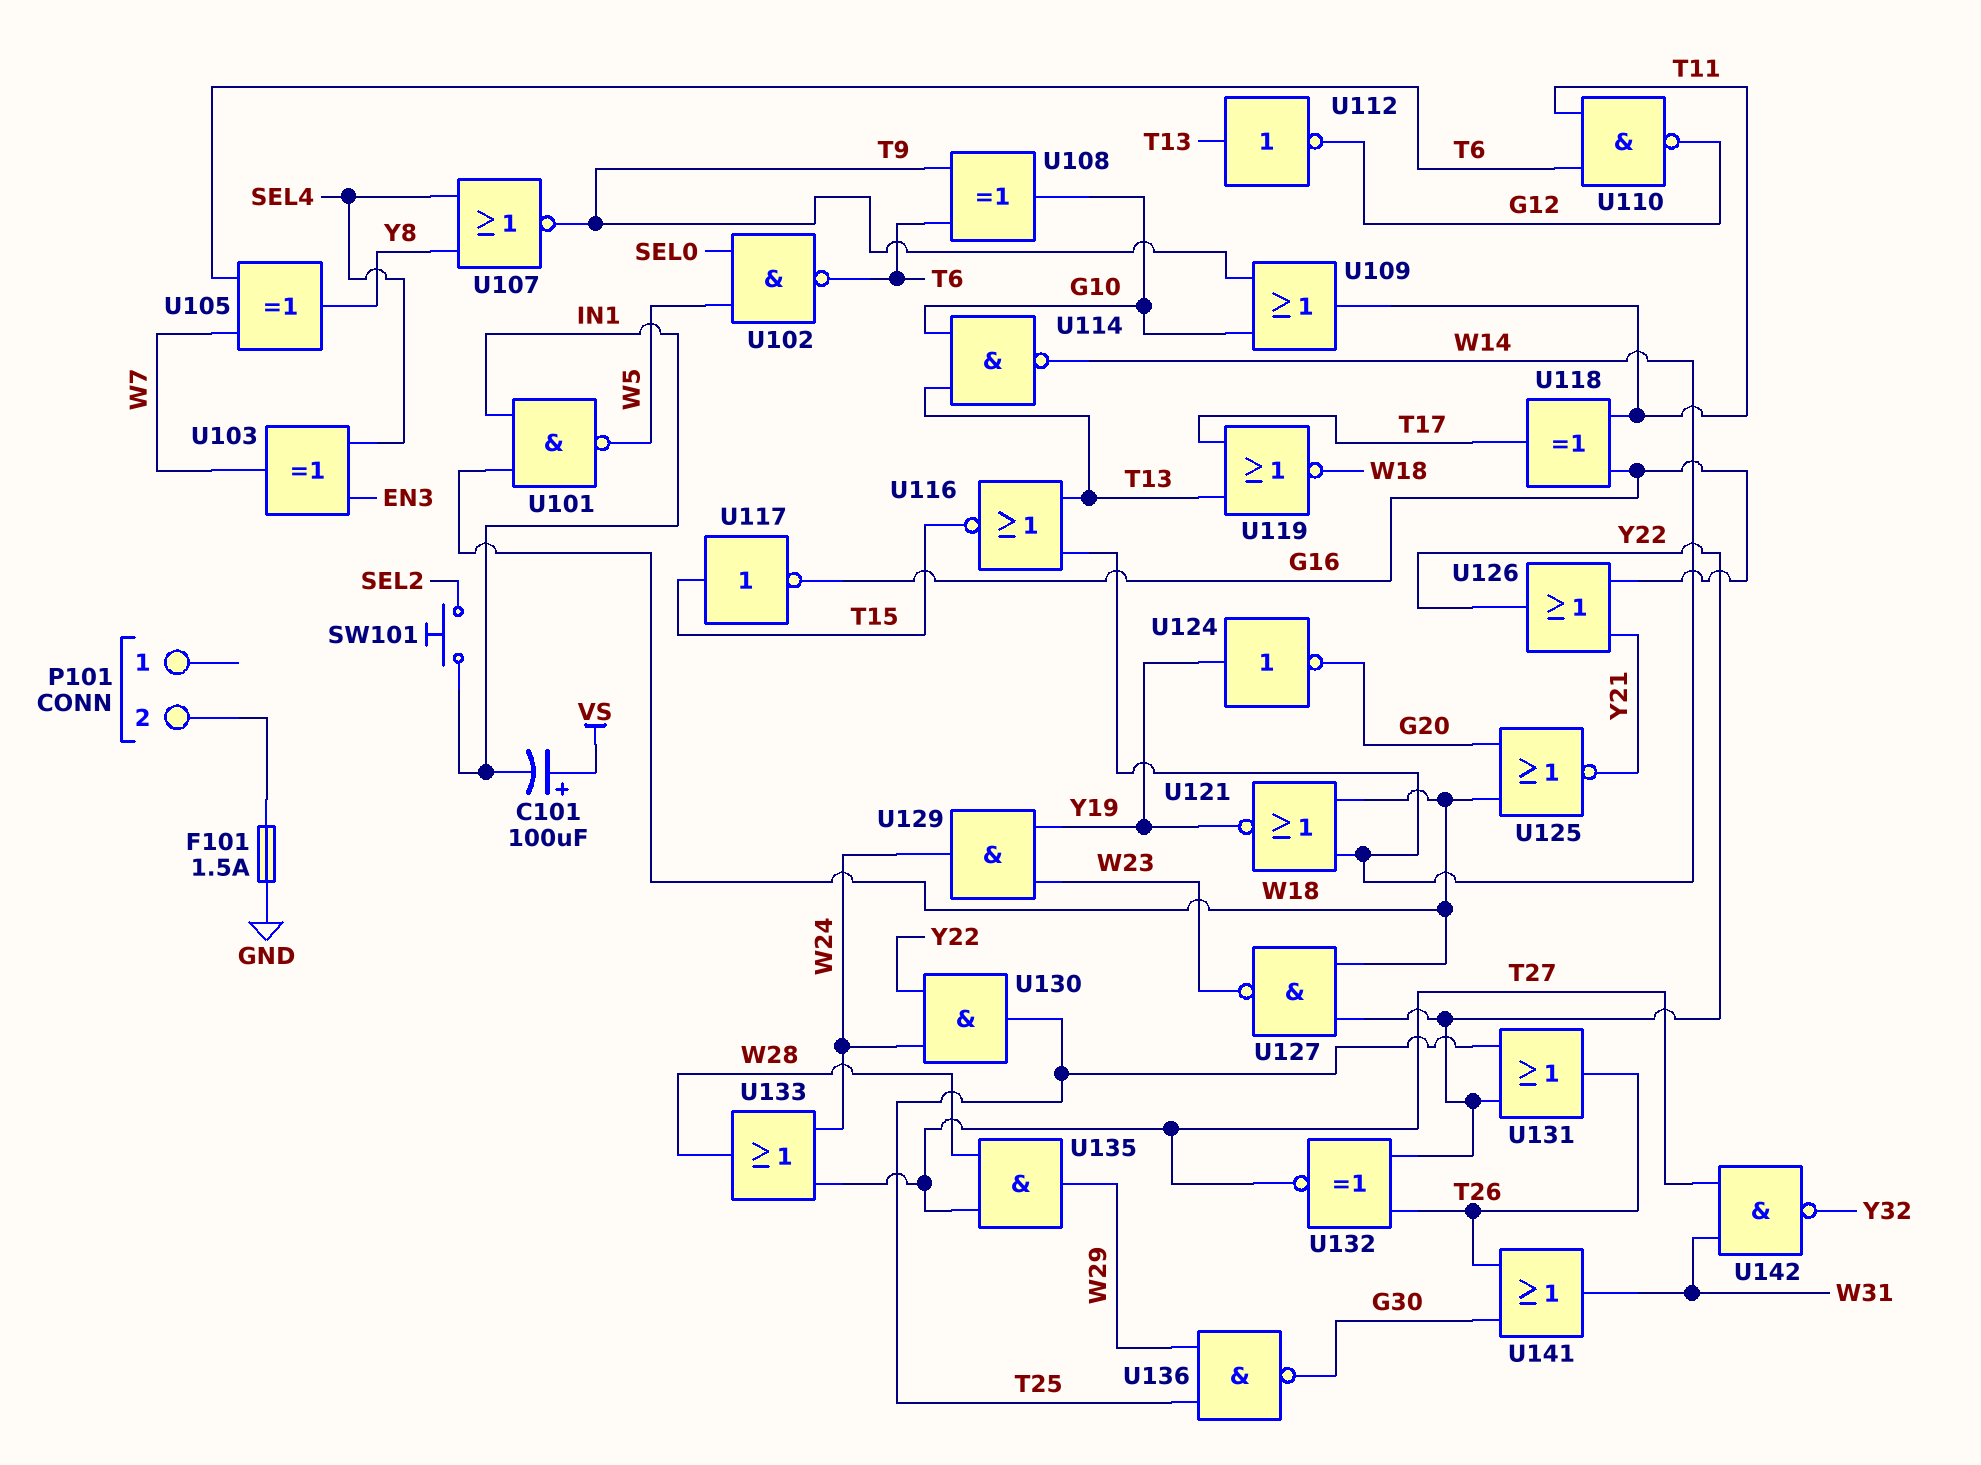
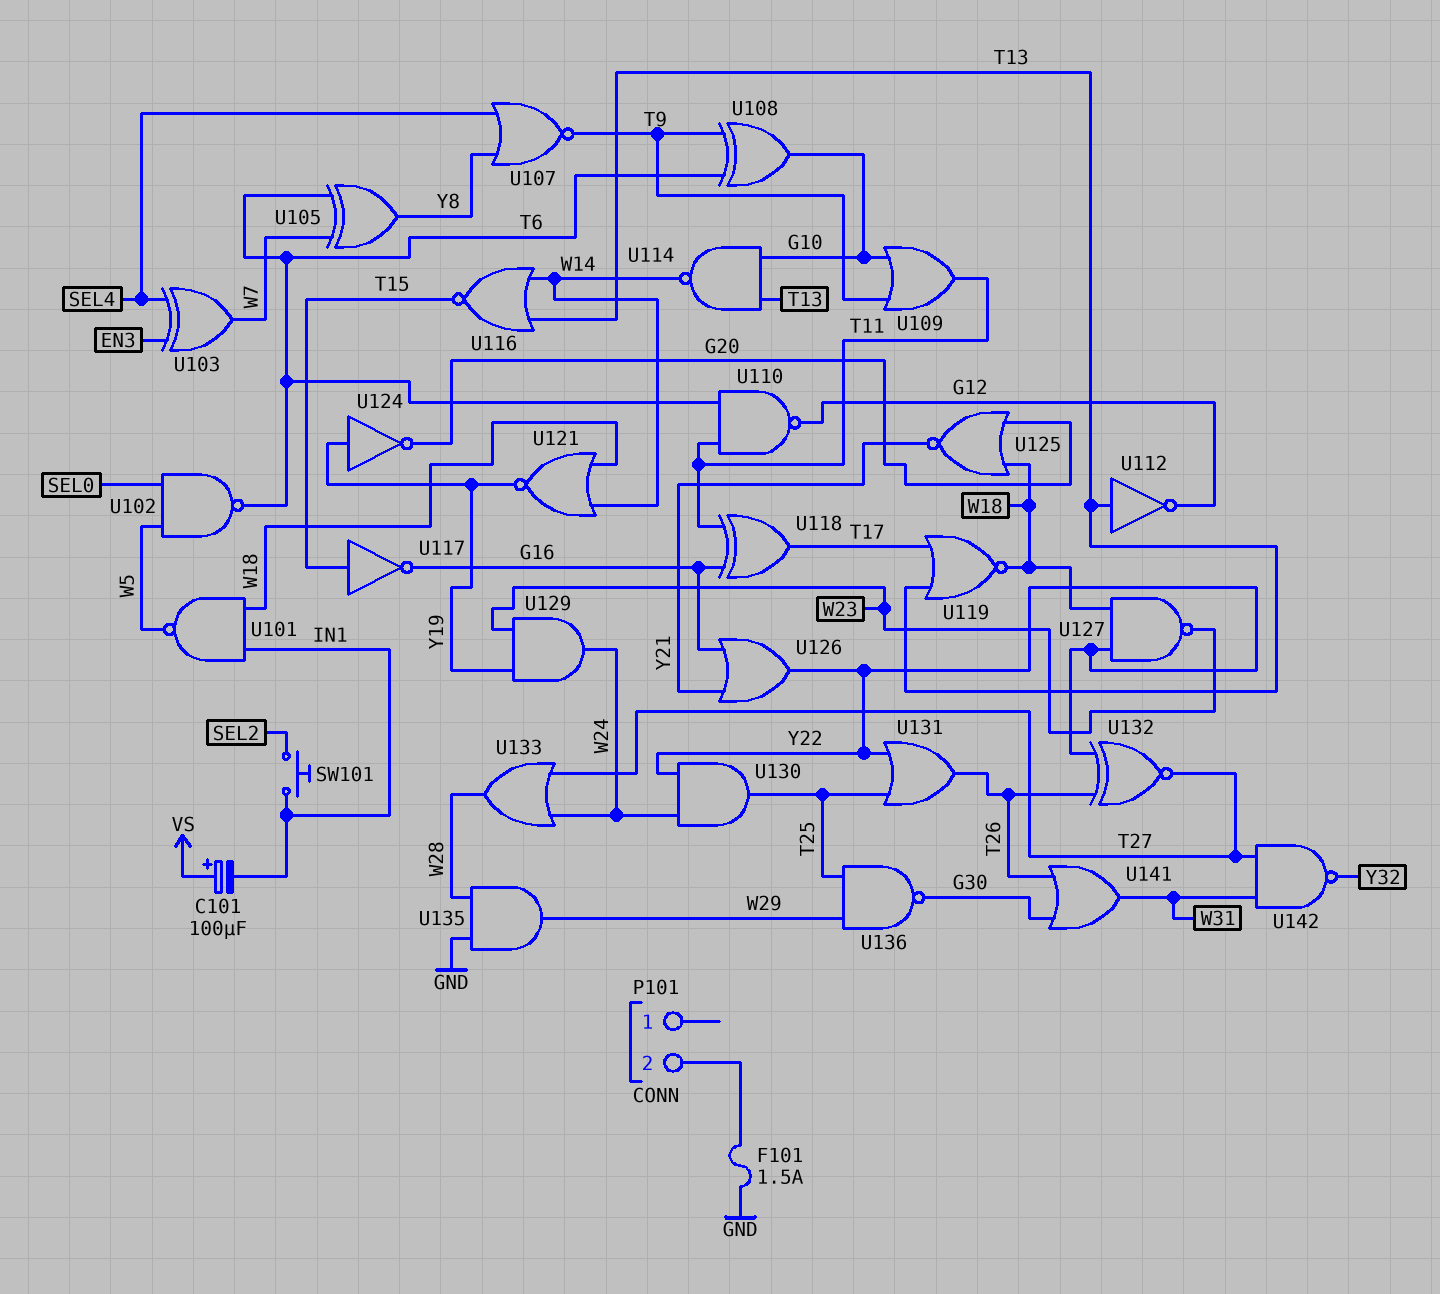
U135: AND (in T27, in W28, out W29) -> AND (in GND, in W28, out W29)

